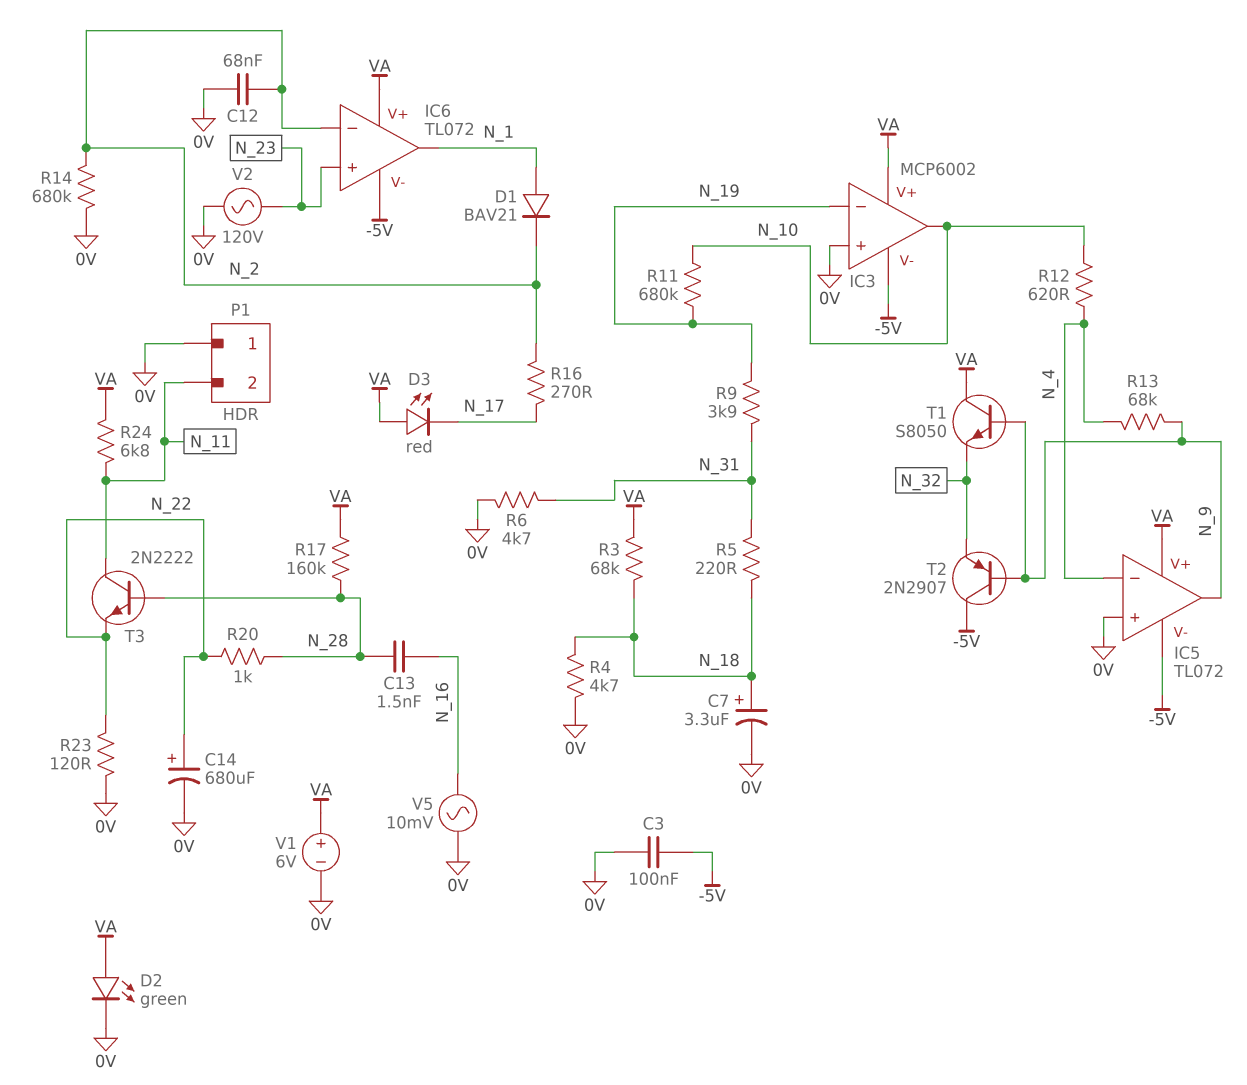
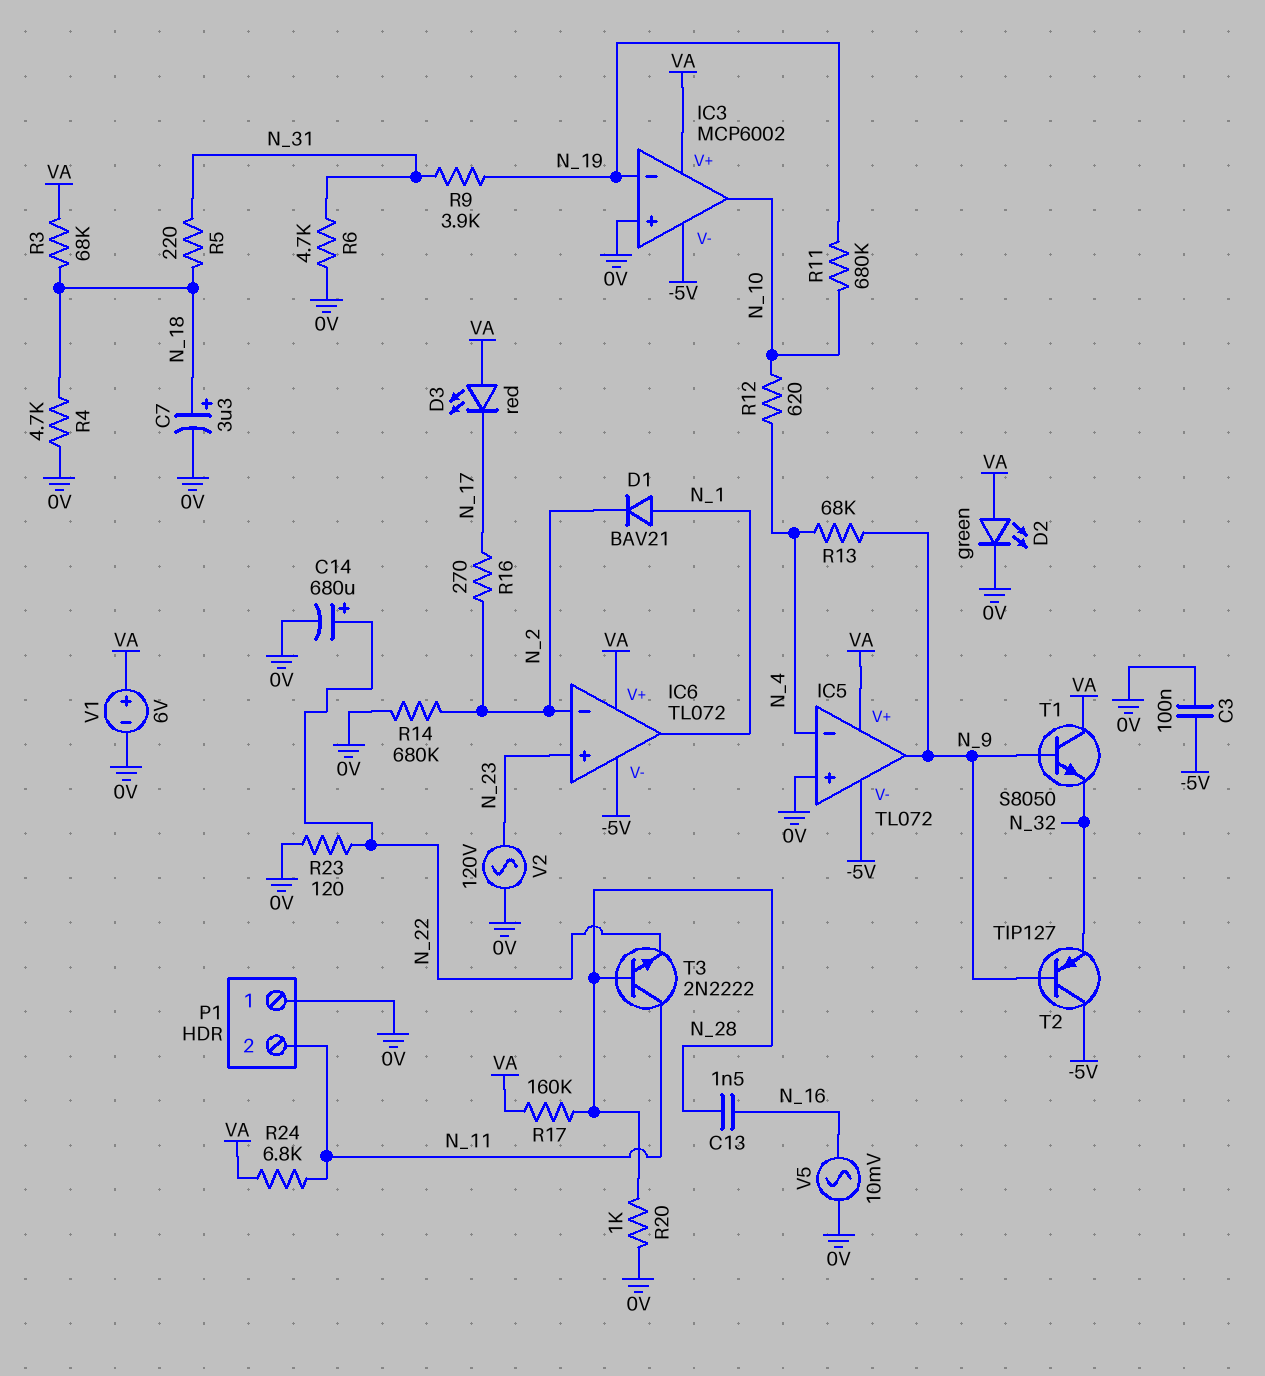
C12: 68nF (0V, N_2) -> none
R20: 1k (N_22, N_28) -> 1k (0V, N_28)
T2: PNP 2N2907 (B N_9, C -5V, E N_32) -> PNP TIP127 (B N_9, C -5V, E N_32)

